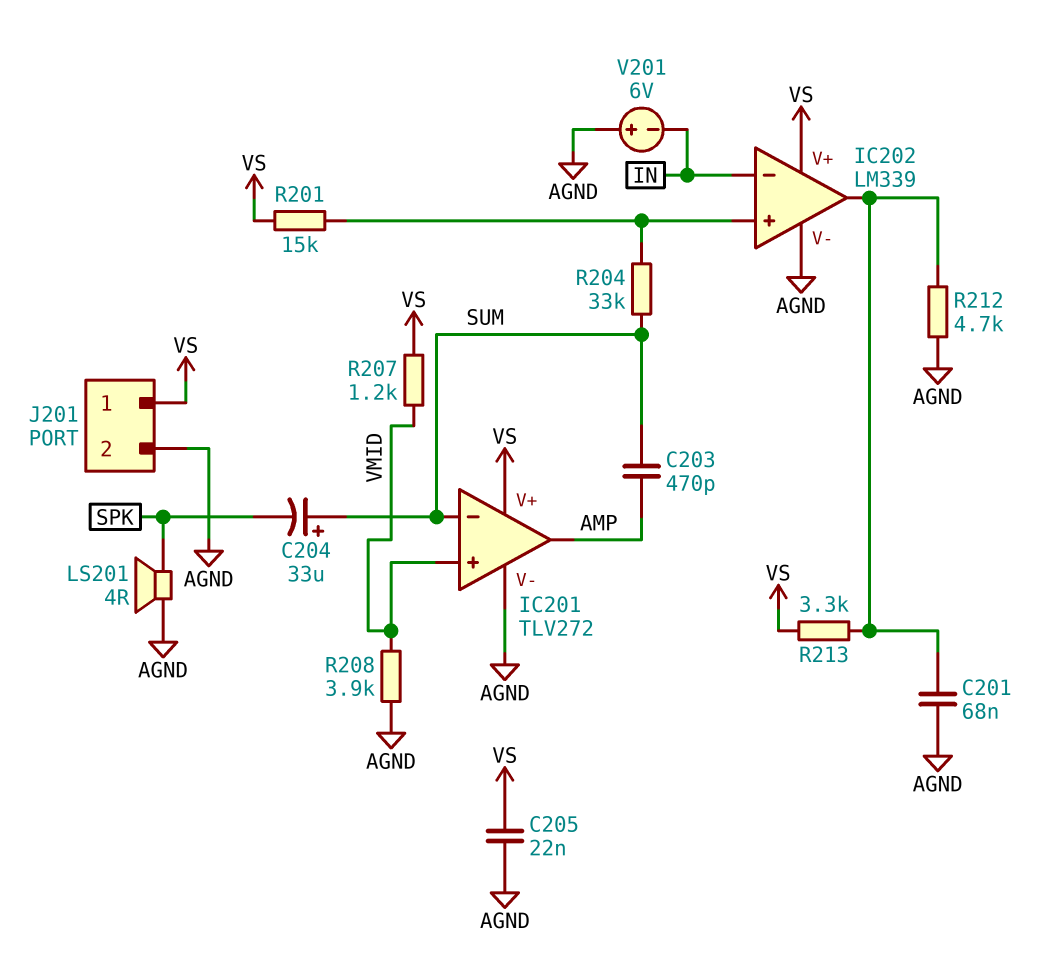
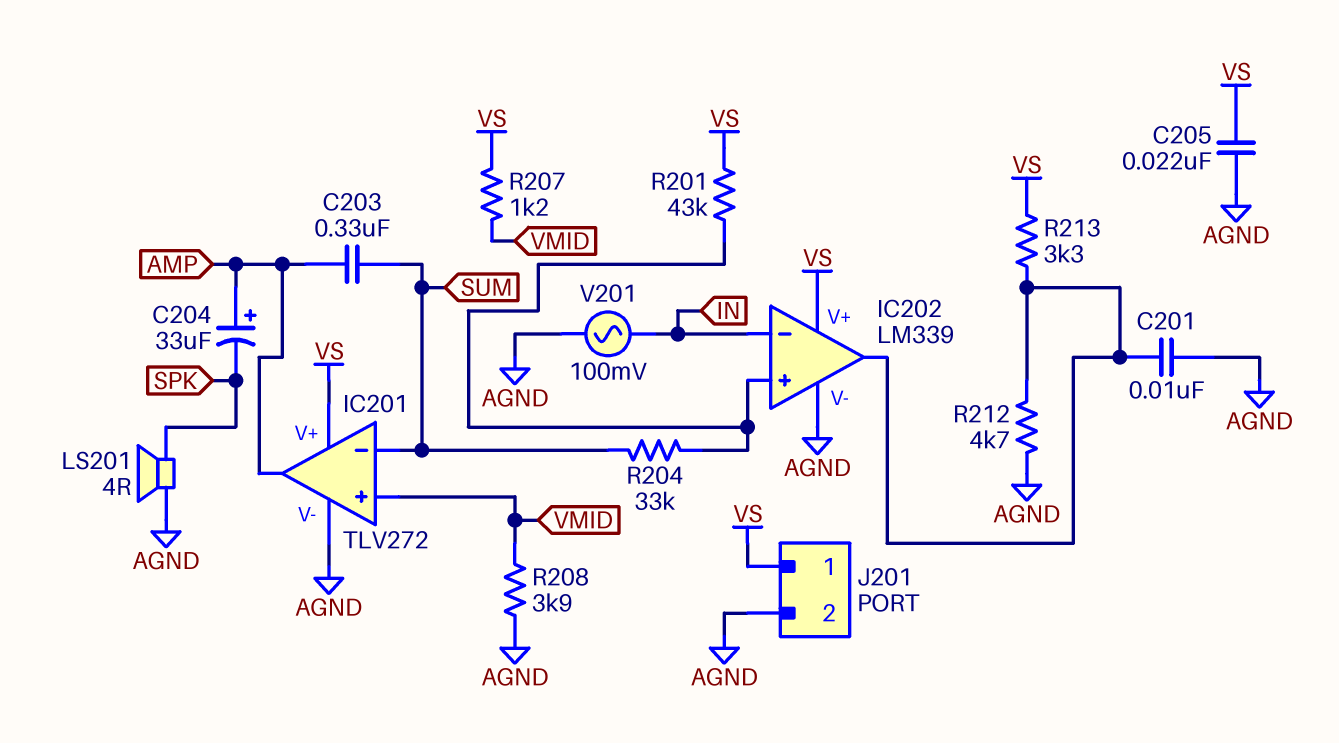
C201: 68nF (AGND, IC202/out) -> 10nF (AGND, IC202/out)
C203: 470pF (AMP, SUM) -> 330nF (AMP, SUM)
C204: 33uF (plus SUM, minus SPK) -> 33uF (plus AMP, minus SPK)
R201: 15k (IC202/in+, VS) -> 43k (IC202/in+, VS)
V201: 6V (plus AGND, minus IN) -> AC 100mV (AGND, IN)

